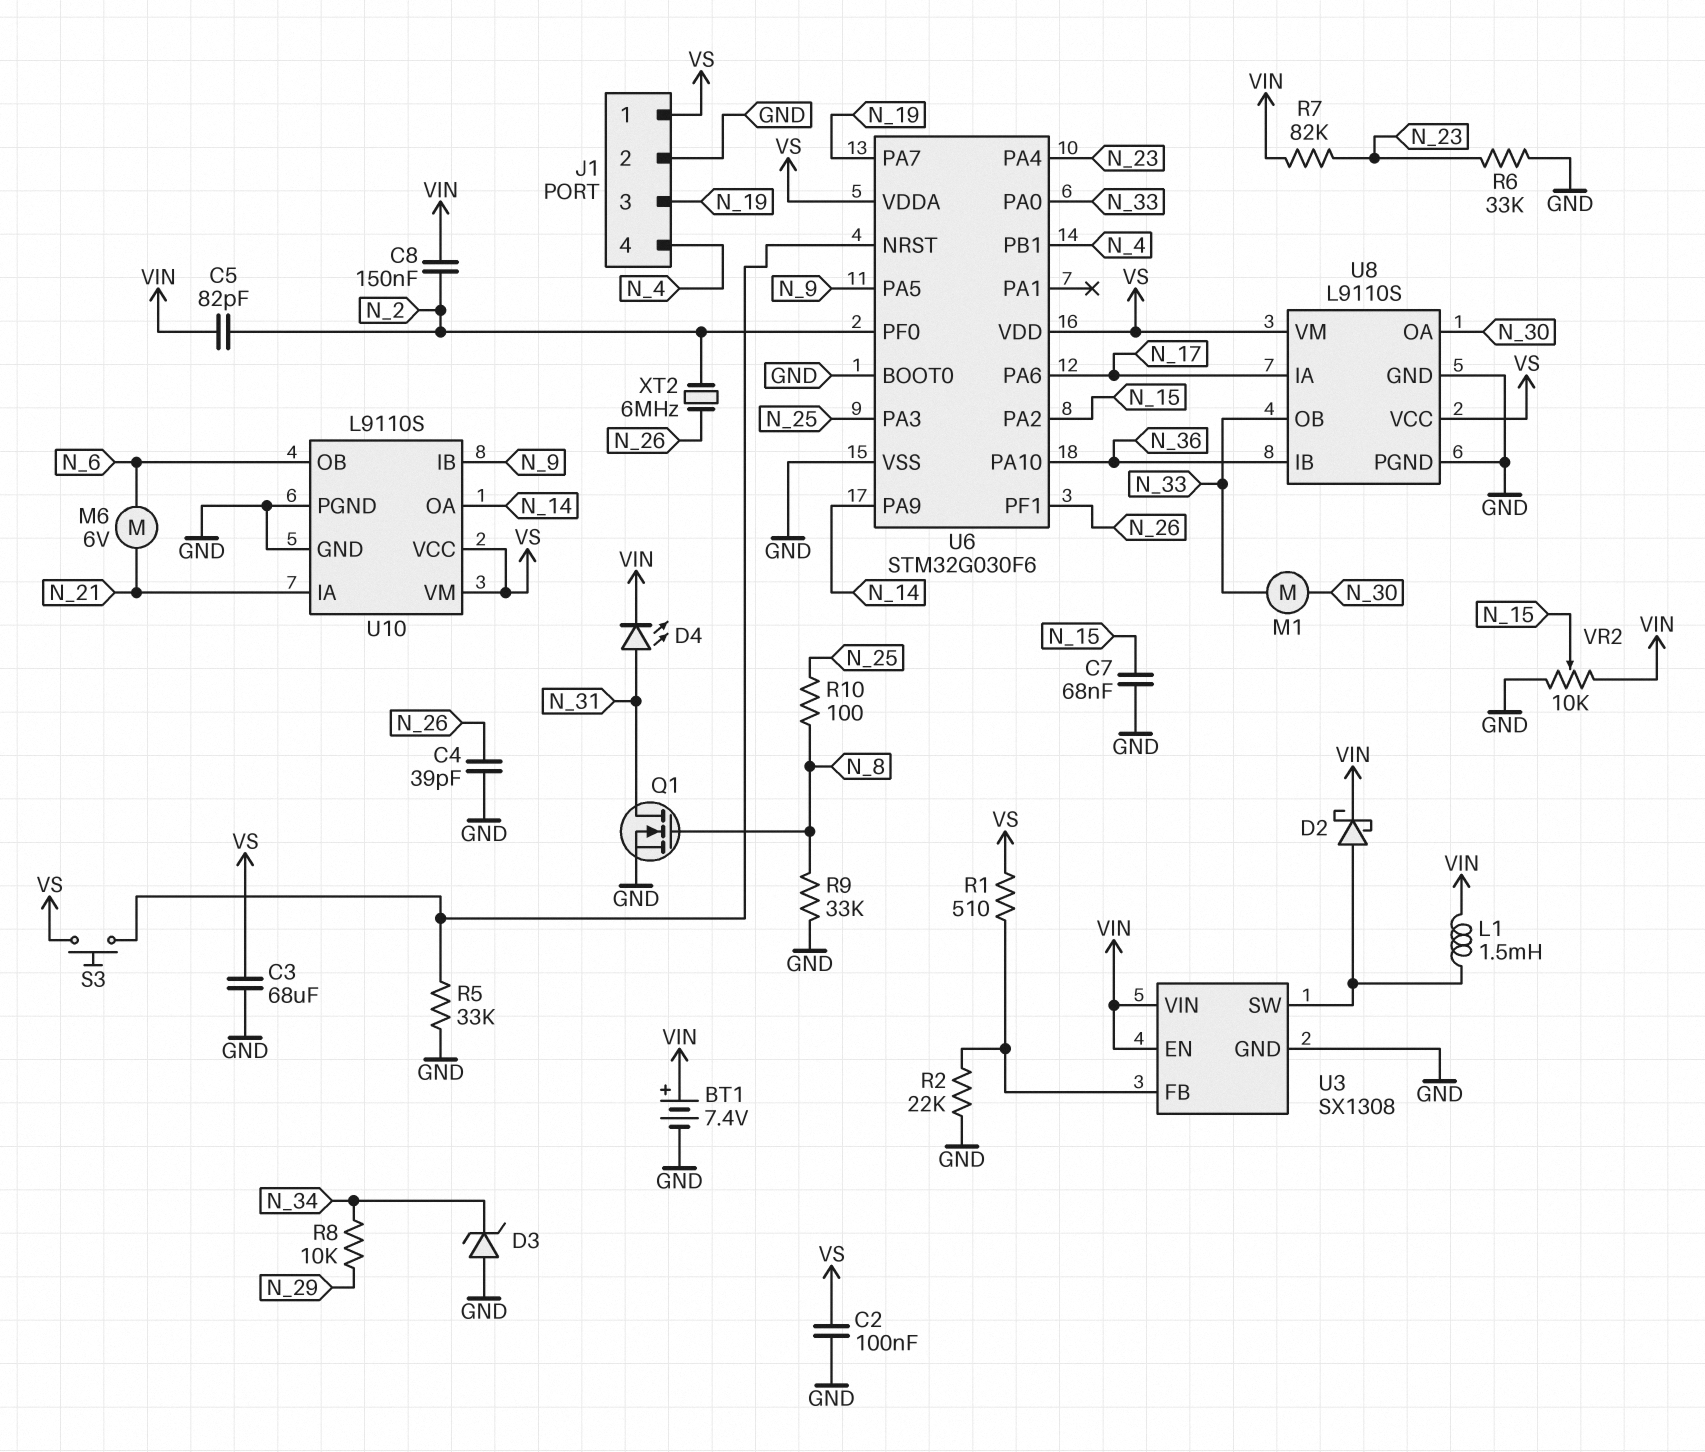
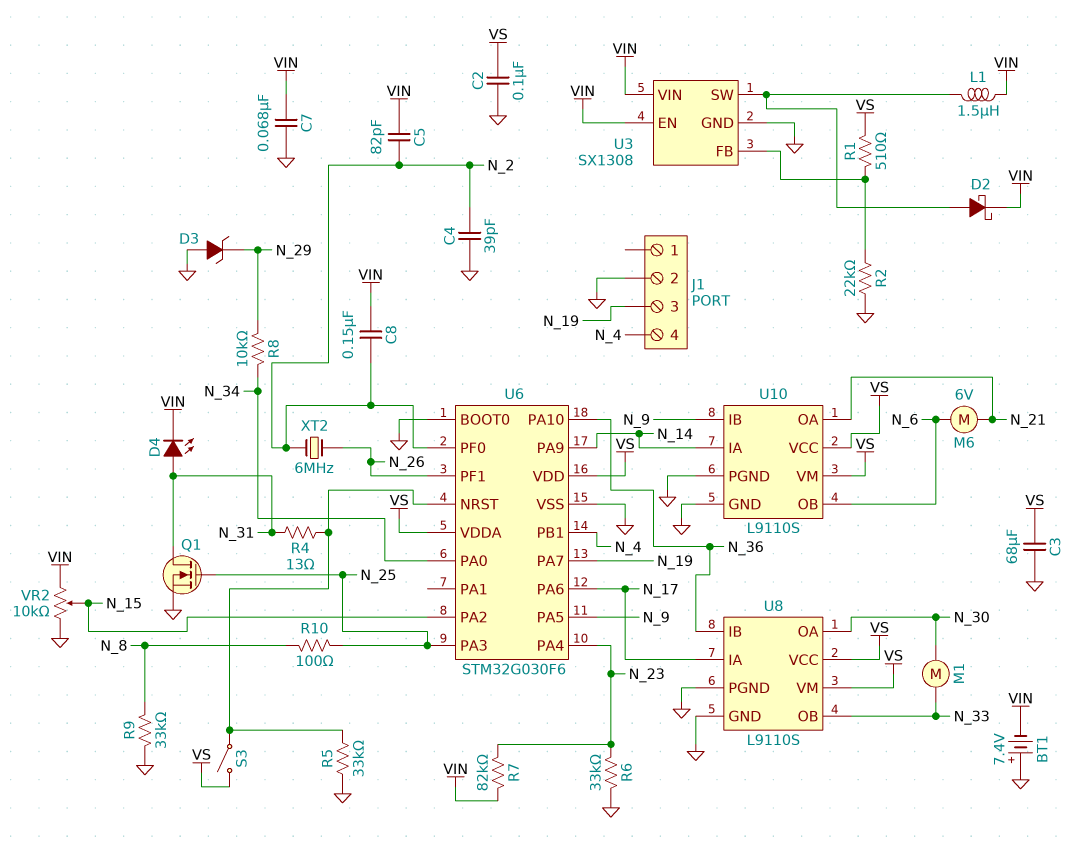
BT1: 7.4V (plus VIN, minus GND) -> 7.4V (plus GND, minus VIN)
C4: 39pF (GND, N_26) -> 39pF (GND, N_2)
C7: 68nF (GND, N_15) -> 68nF (GND, VIN)
D3: zener (A GND, K N_34) -> zener (A GND, K N_29)
J1 pin 1: VS -> none
L1: 1.5mH (U3/SW, VIN) -> 1.5uH (U3/SW, VIN)
Q1: NMOS (G N_8, D N_31, S GND) -> NMOS (G N_25, D N_31, S GND)
R4: none -> 13 (N_31, U6/NRST)
S3: button (U6/NRST, VS) -> switch (U6/NRST, VS)
U6 pin PA0: N_33 -> N_34
U10 pin IA: N_21 -> N_14
U10 pin OA: N_14 -> N_21

